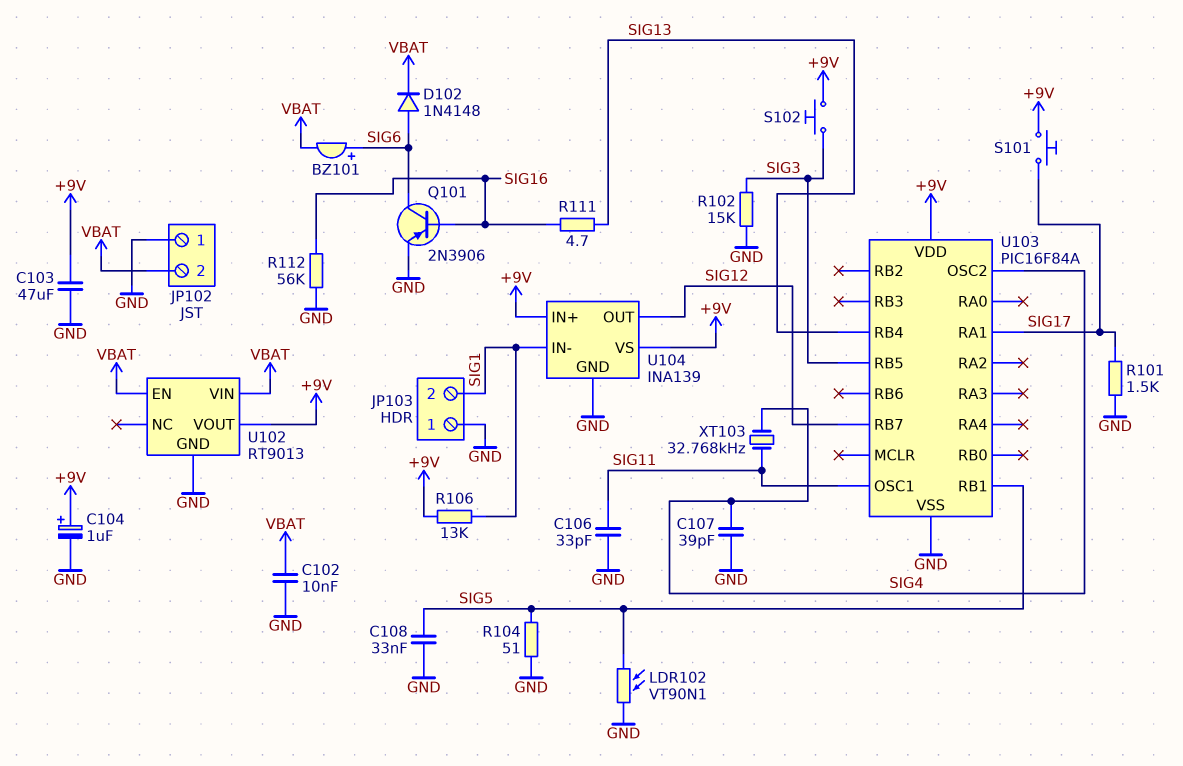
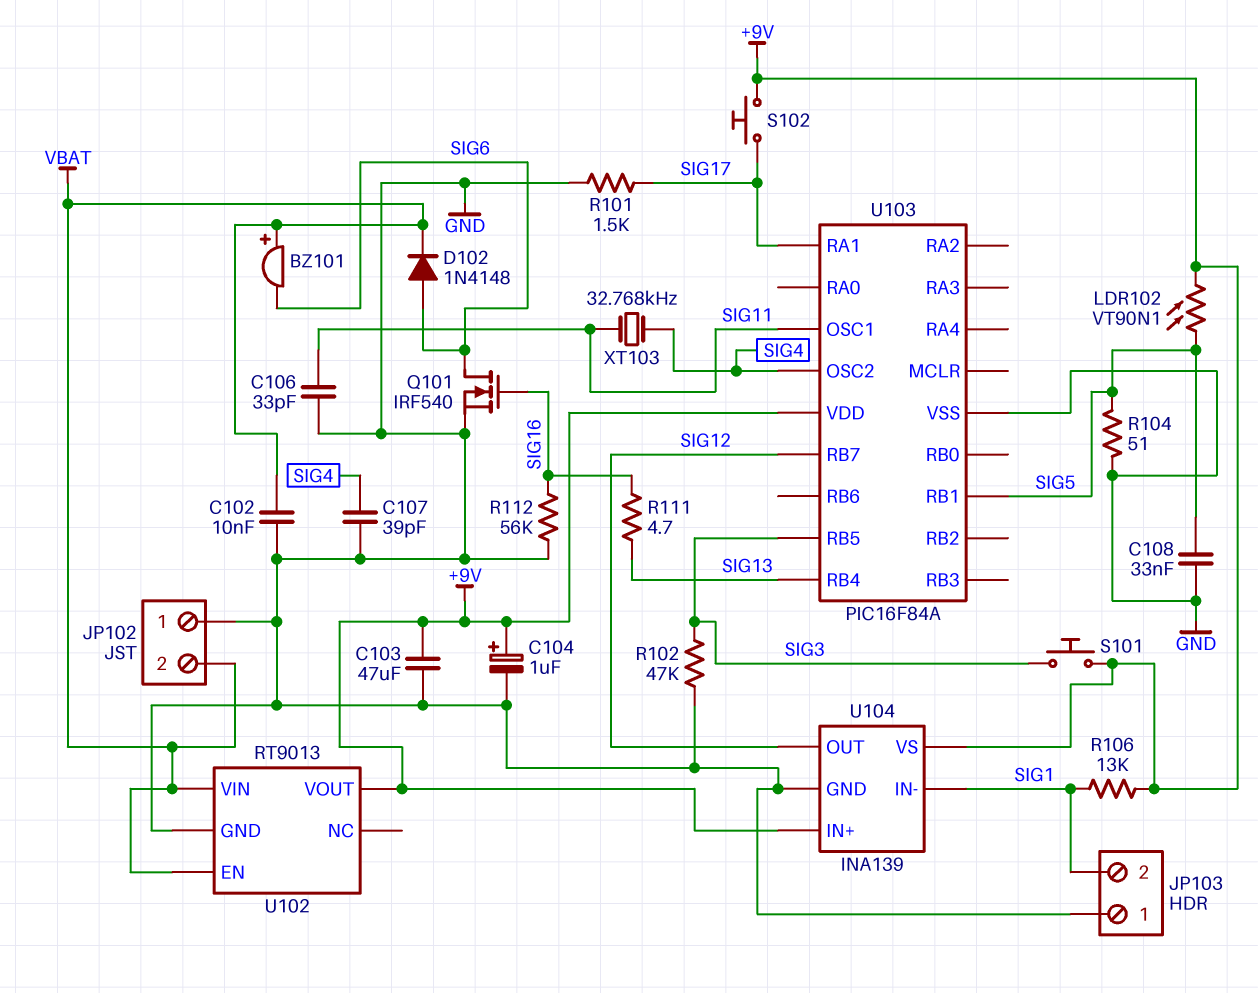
BZ101: buzzer (plus SIG6, minus VBAT) -> buzzer (plus VBAT, minus SIG6)
LDR102: VT90N1 (GND, SIG5) -> VT90N1 (+9V, SIG5)
Q101: PNP 2N3906 (B SIG16, C SIG6, E GND) -> NMOS IRF540 (G SIG16, D SIG6, S GND)
R102: 15k (GND, SIG3) -> 47k (GND, SIG3)
S101: button (+9V, SIG17) -> button (+9V, SIG3)
S102: button (+9V, SIG3) -> button (+9V, SIG17)

